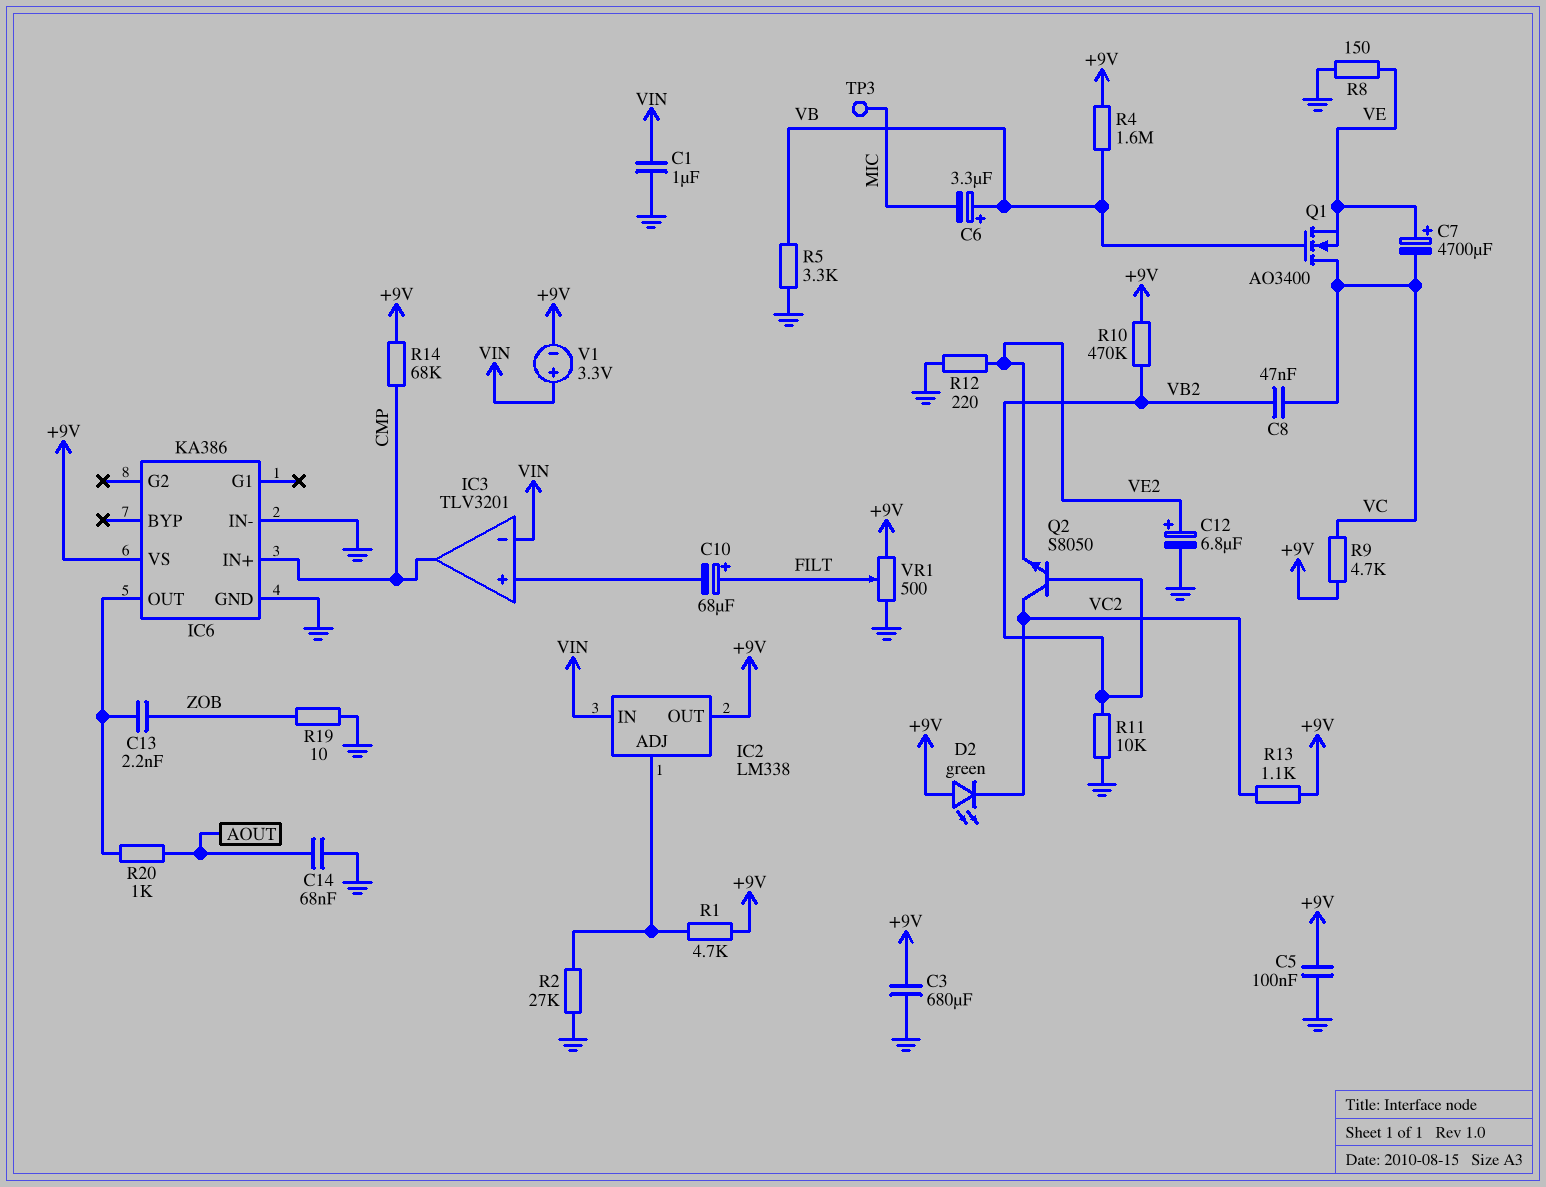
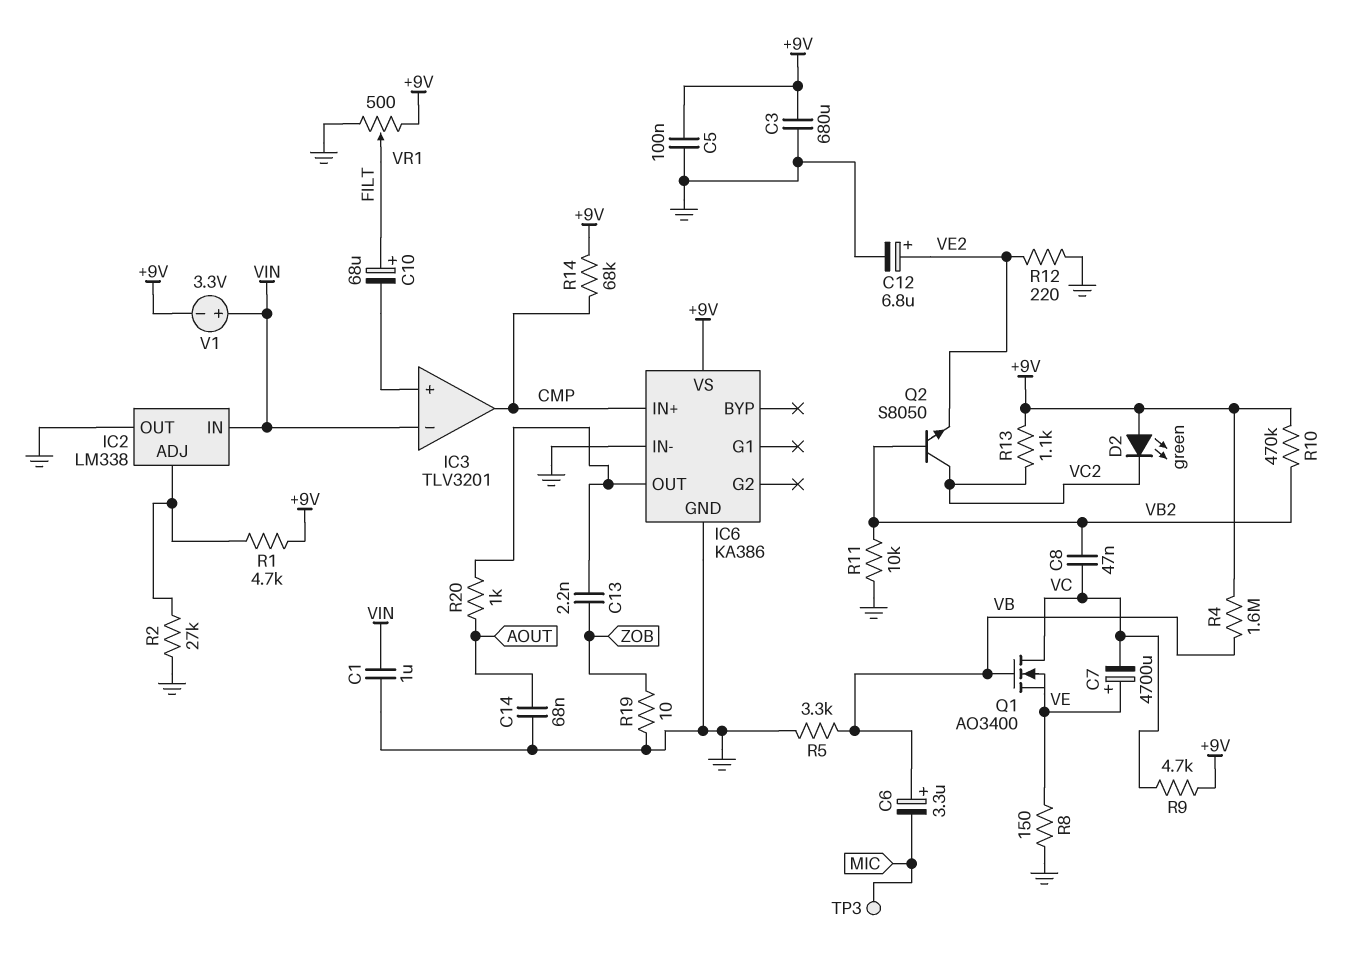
IC2 pin OUT: +9V -> GND

